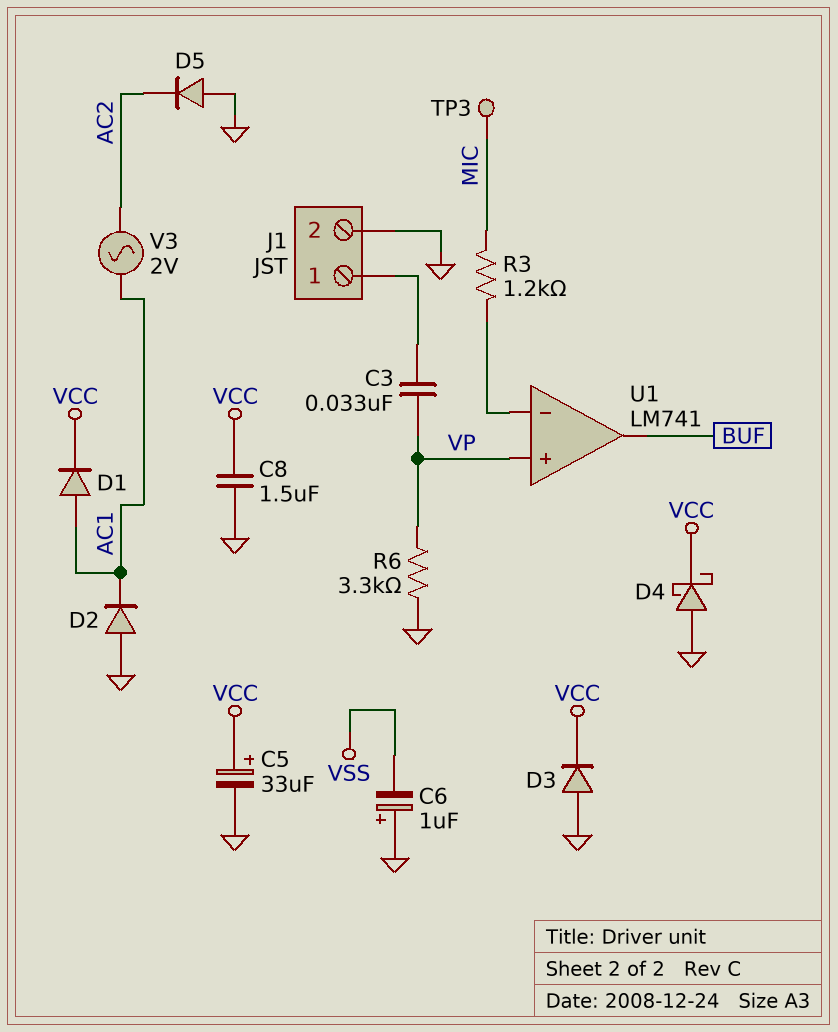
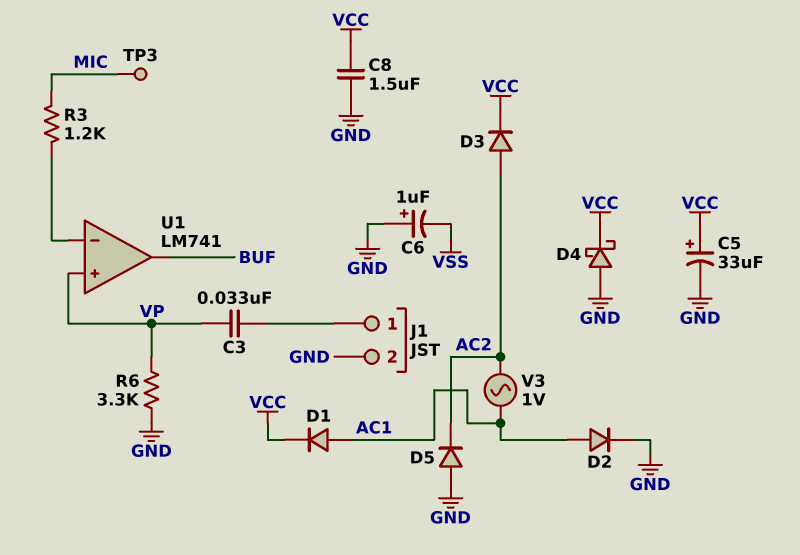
D2: diode (A GND, K AC1) -> diode (A AC1, K GND)
D3: diode (A GND, K VCC) -> diode (A AC2, K VCC)
V3: AC 2V (AC1, AC2) -> AC 1V (AC1, AC2)

